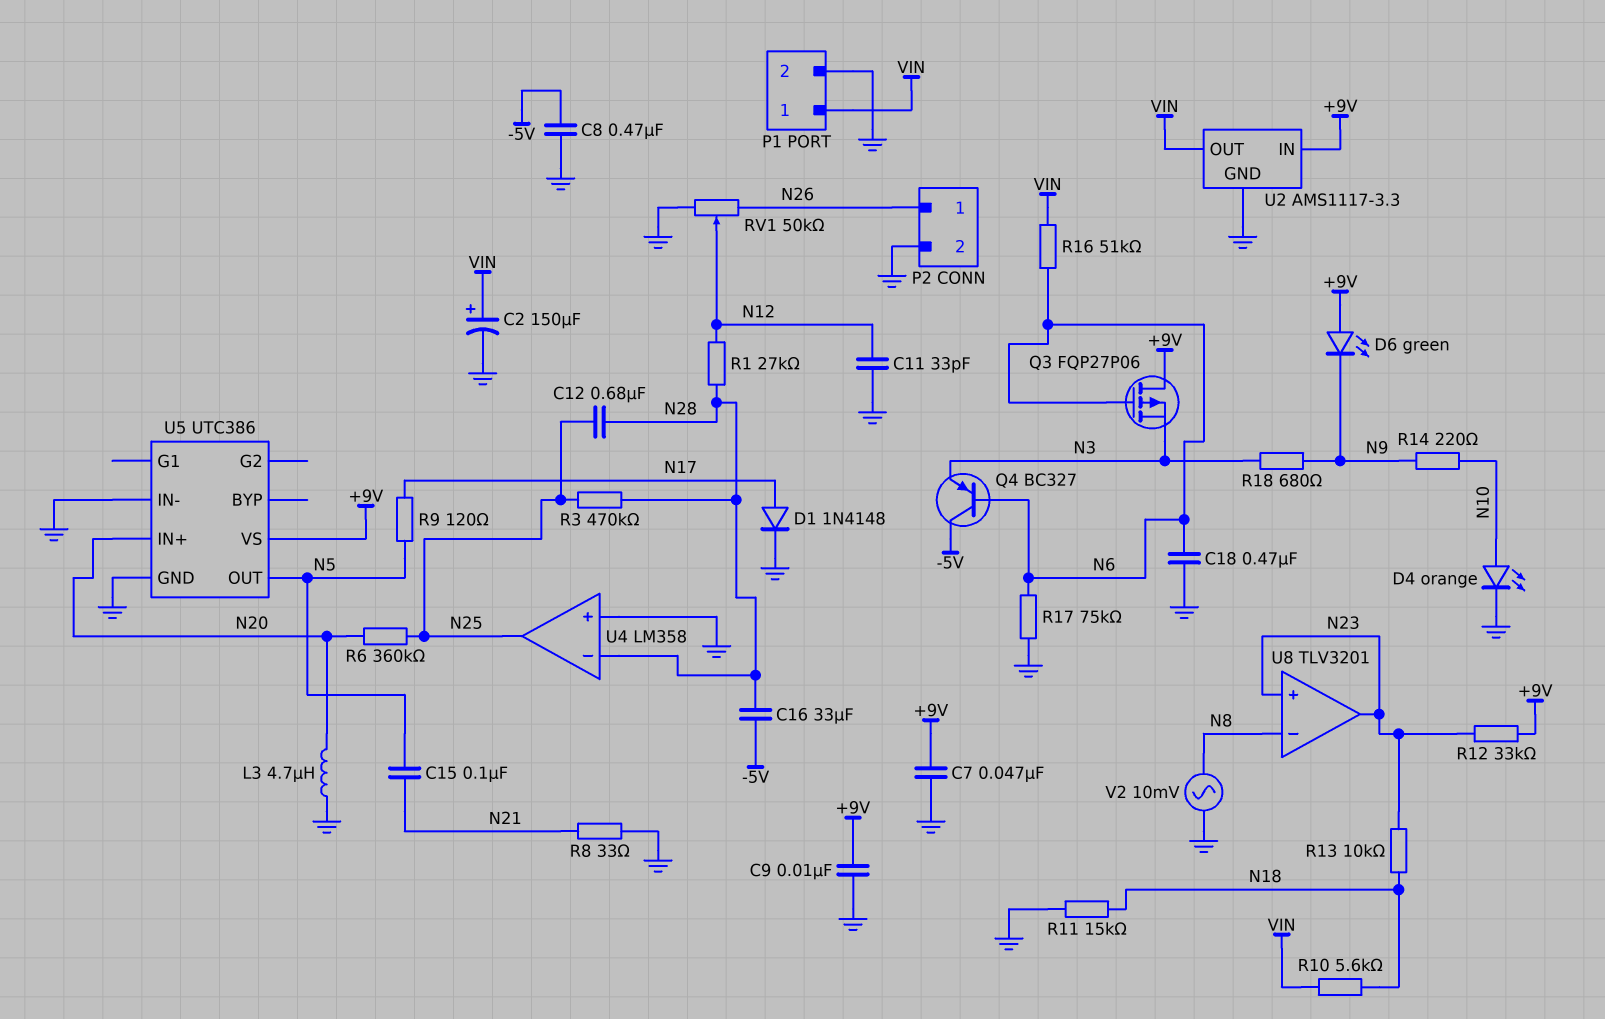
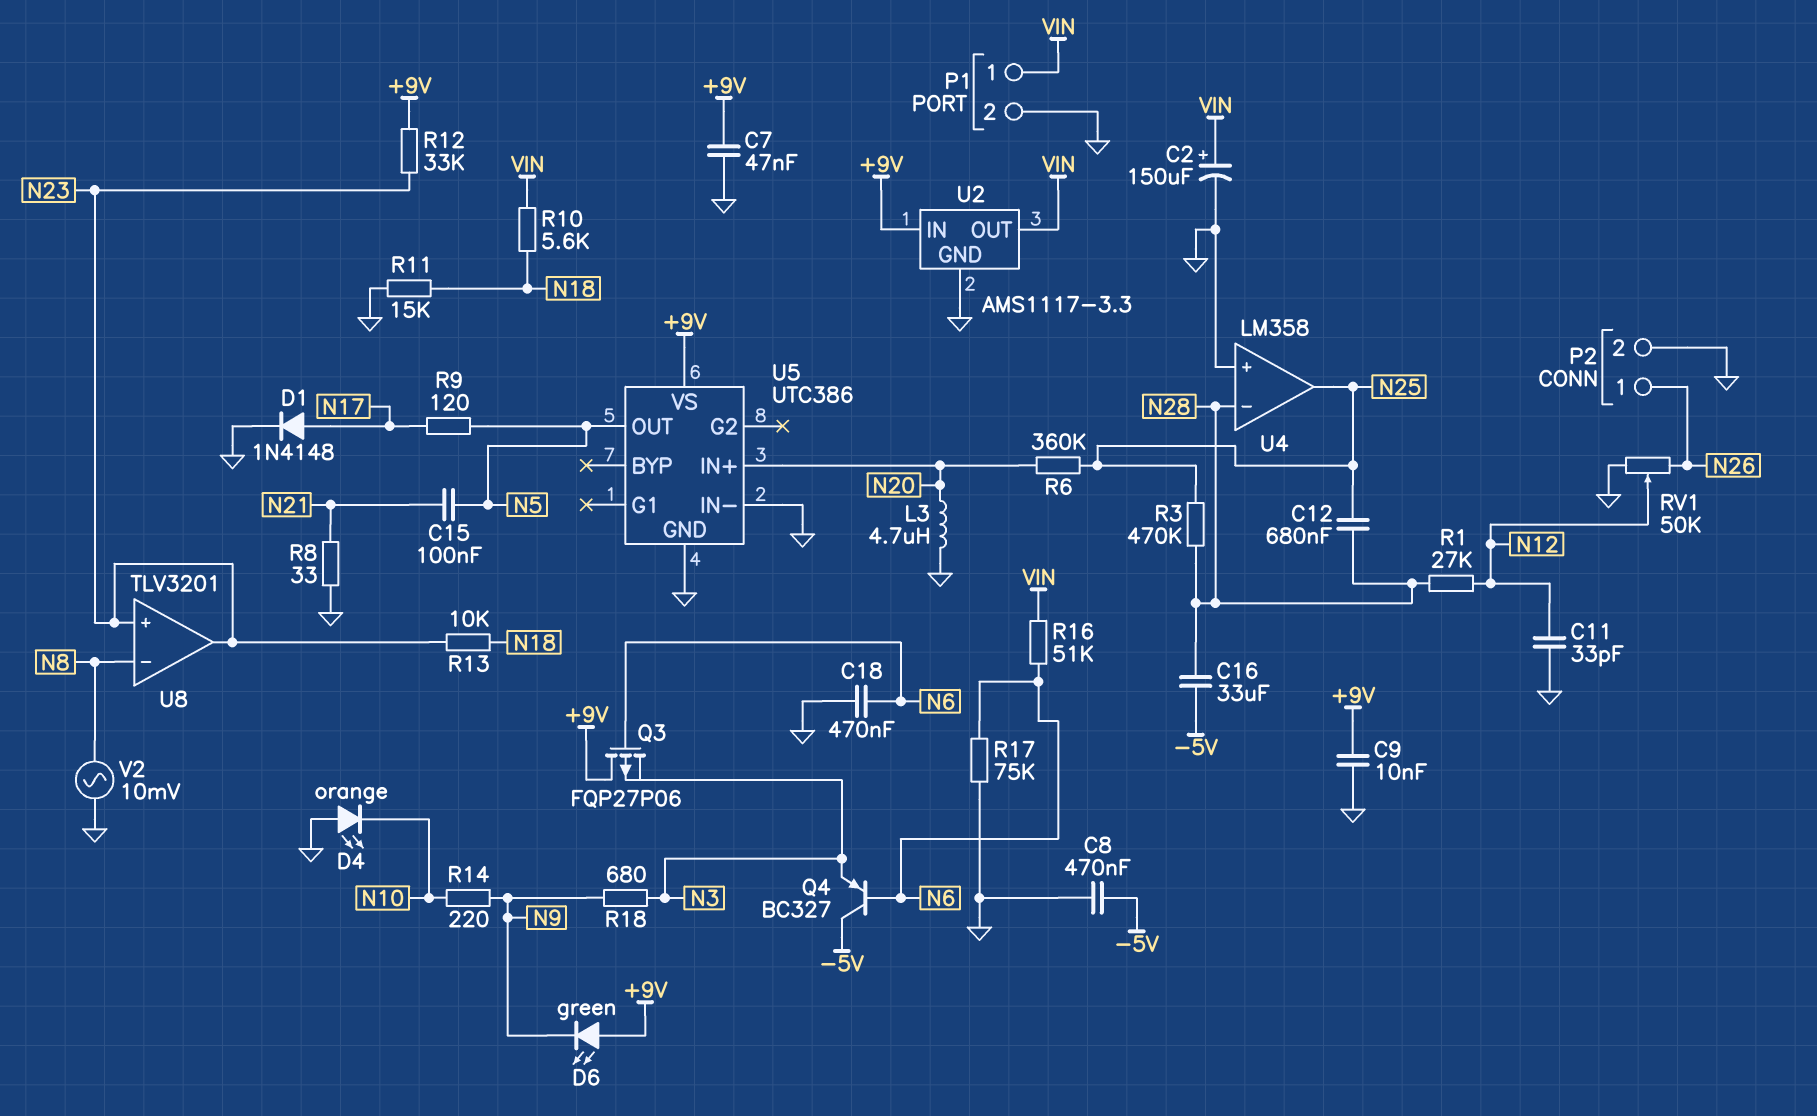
D4: LED orange (A N10, K GND) -> LED orange (A GND, K N10)

